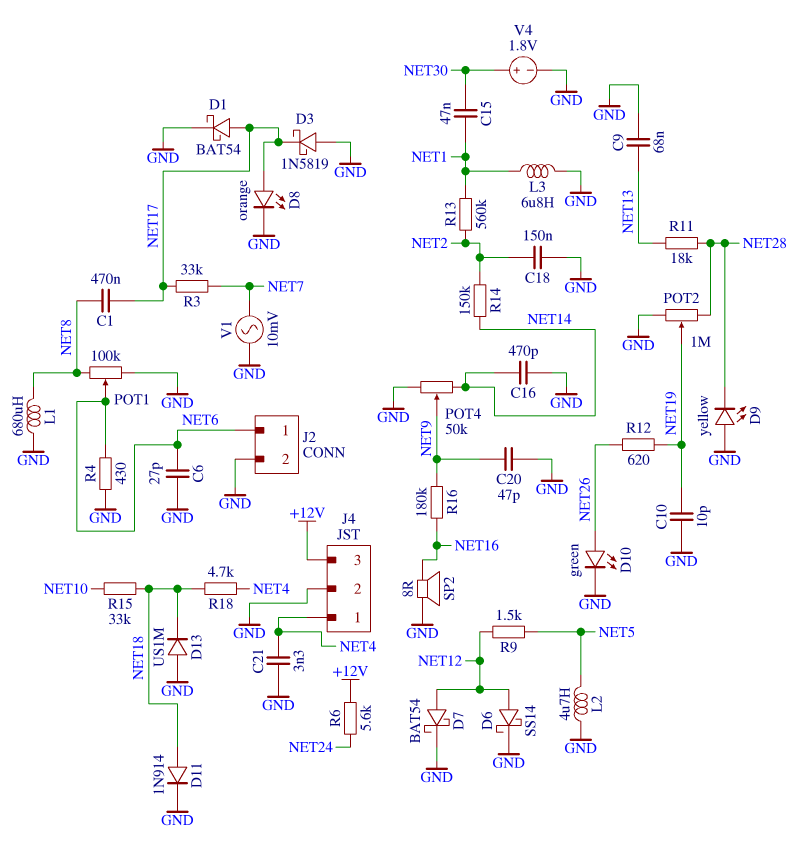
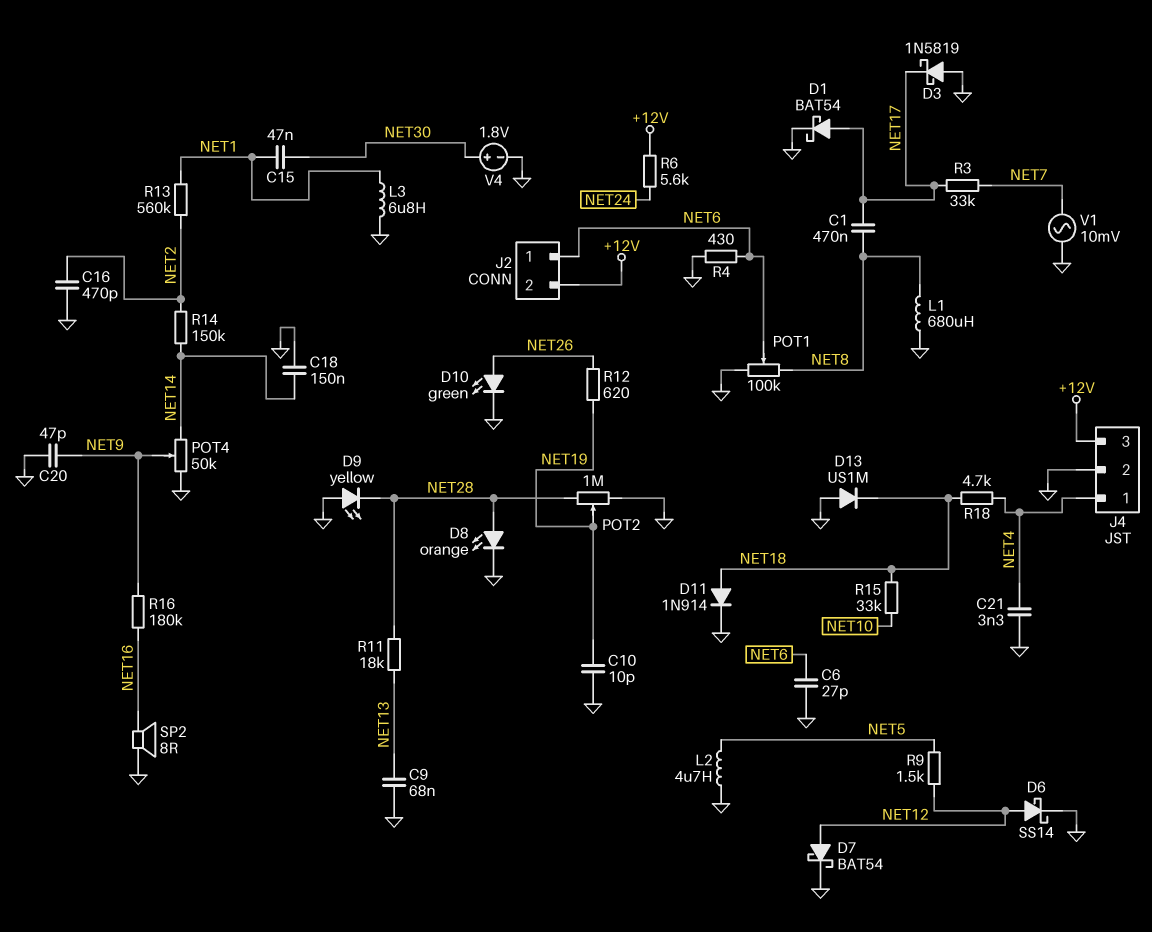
C16: 470pF (GND, NET14) -> 470pF (GND, NET2)
C18: 150nF (GND, NET2) -> 150nF (GND, NET14)
D8: LED orange (A NET17, K GND) -> LED orange (A NET28, K GND)
J2 pin 2: GND -> +12V

